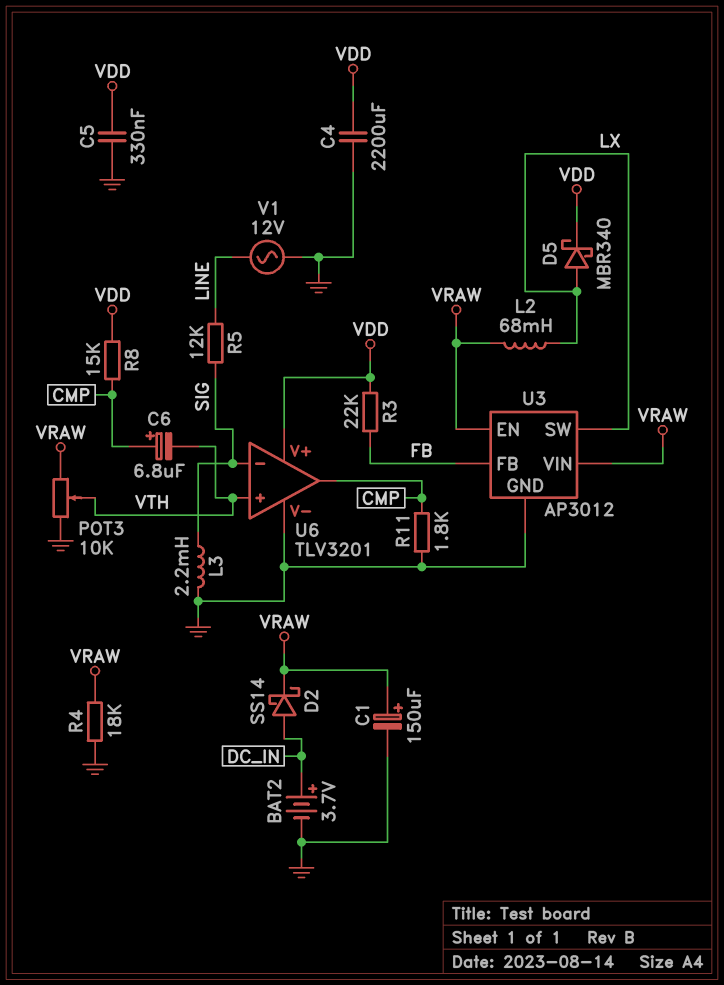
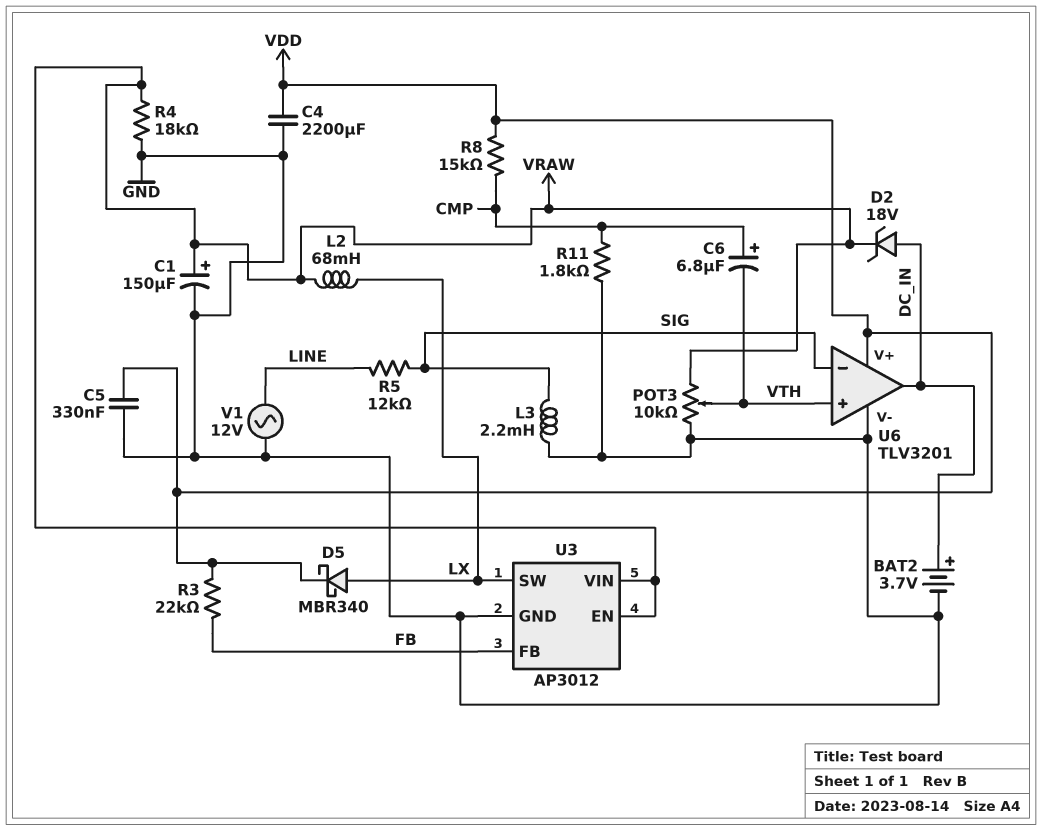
D2: schottky SS14 (A DC_IN, K VRAW) -> zener 18V (A DC_IN, K VRAW)
U6 pin out: CMP -> DC_IN

